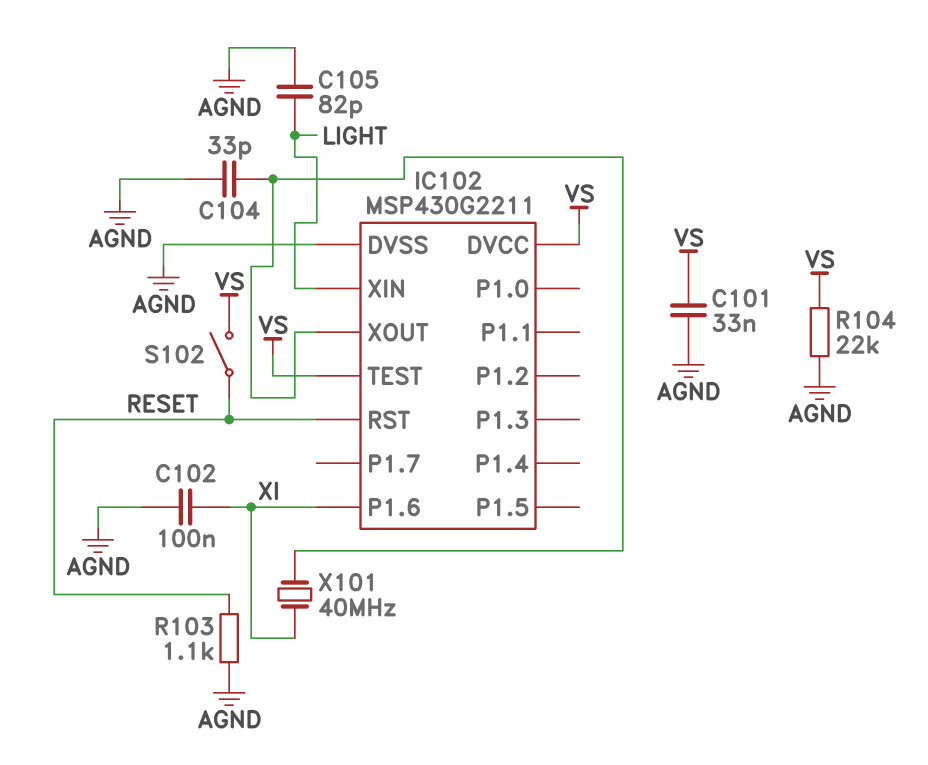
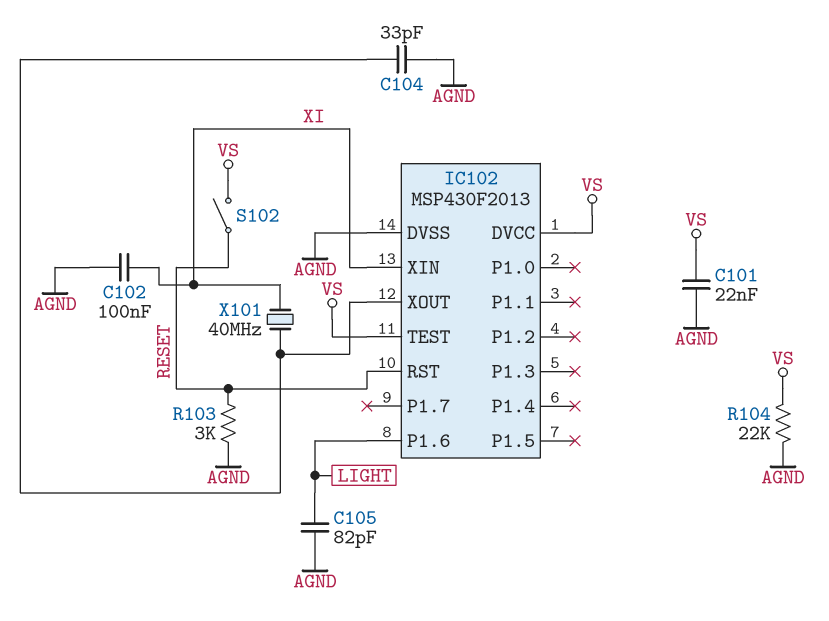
C101: 33nF (AGND, VS) -> 22nF (AGND, VS)
IC102: MSP430G2211 -> MSP430F2013
IC102 pin P1.6: XI -> LIGHT
IC102 pin XIN: LIGHT -> XI
R103: 1.1k (AGND, RESET) -> 3k (AGND, RESET)

